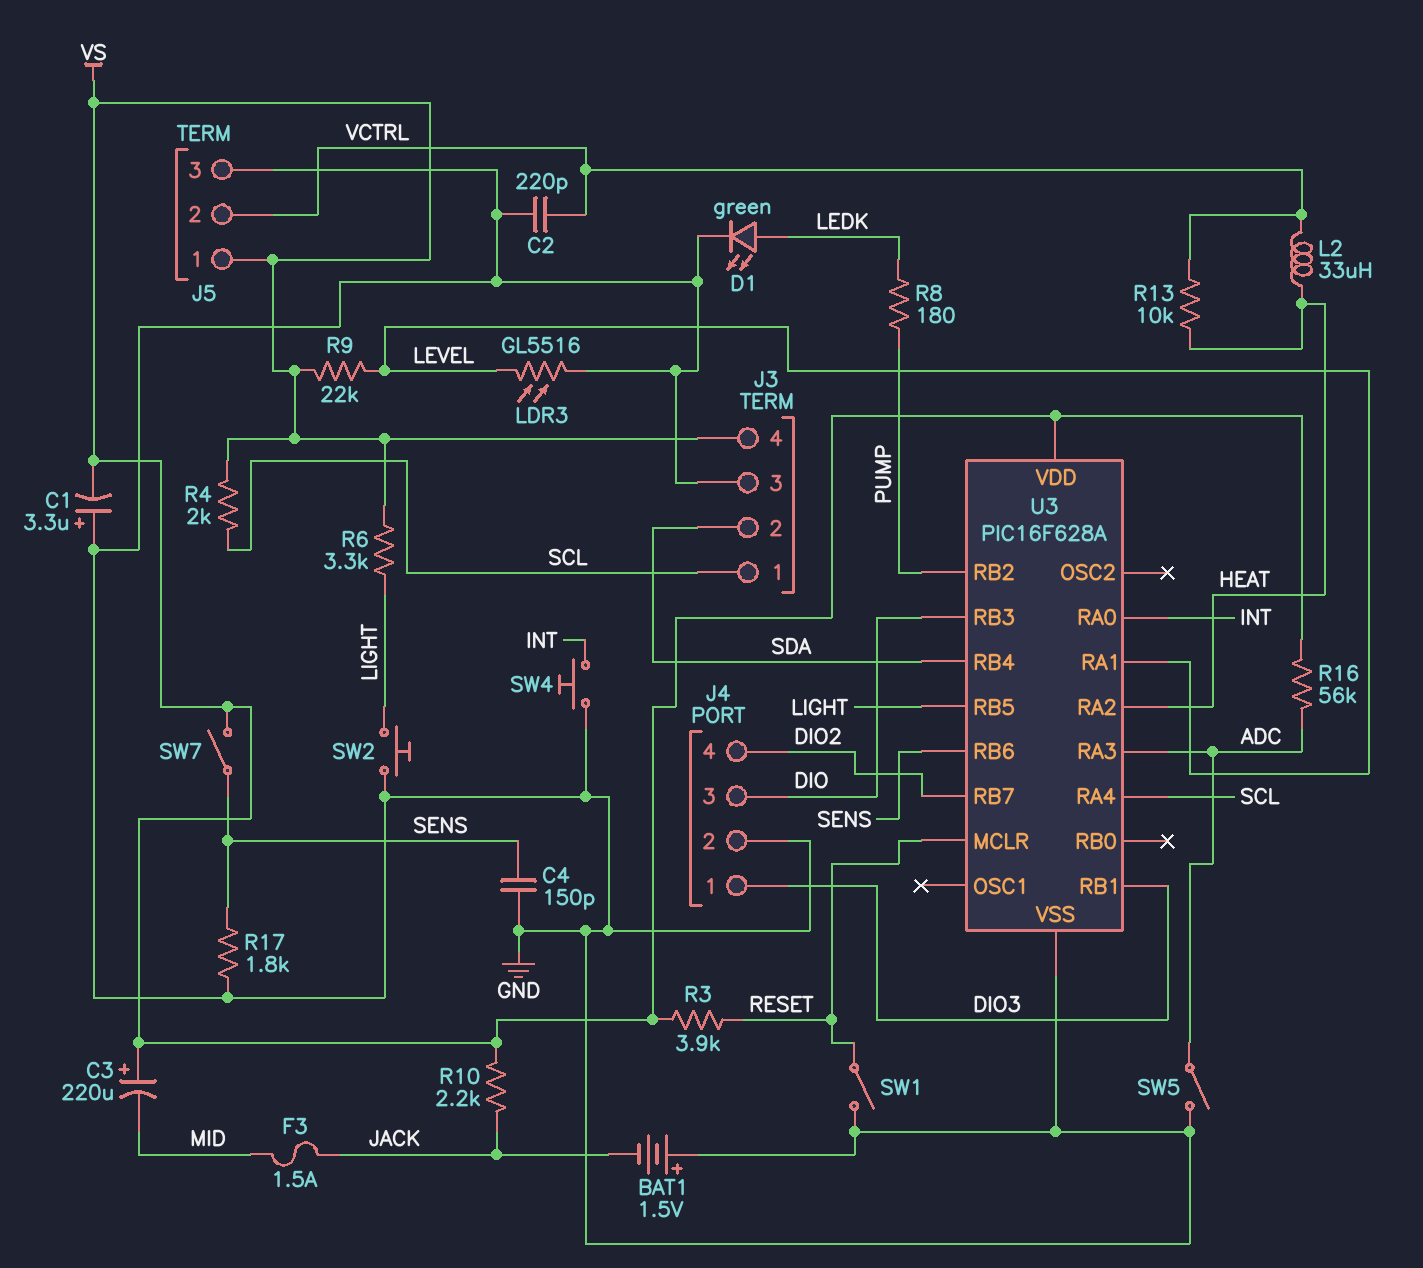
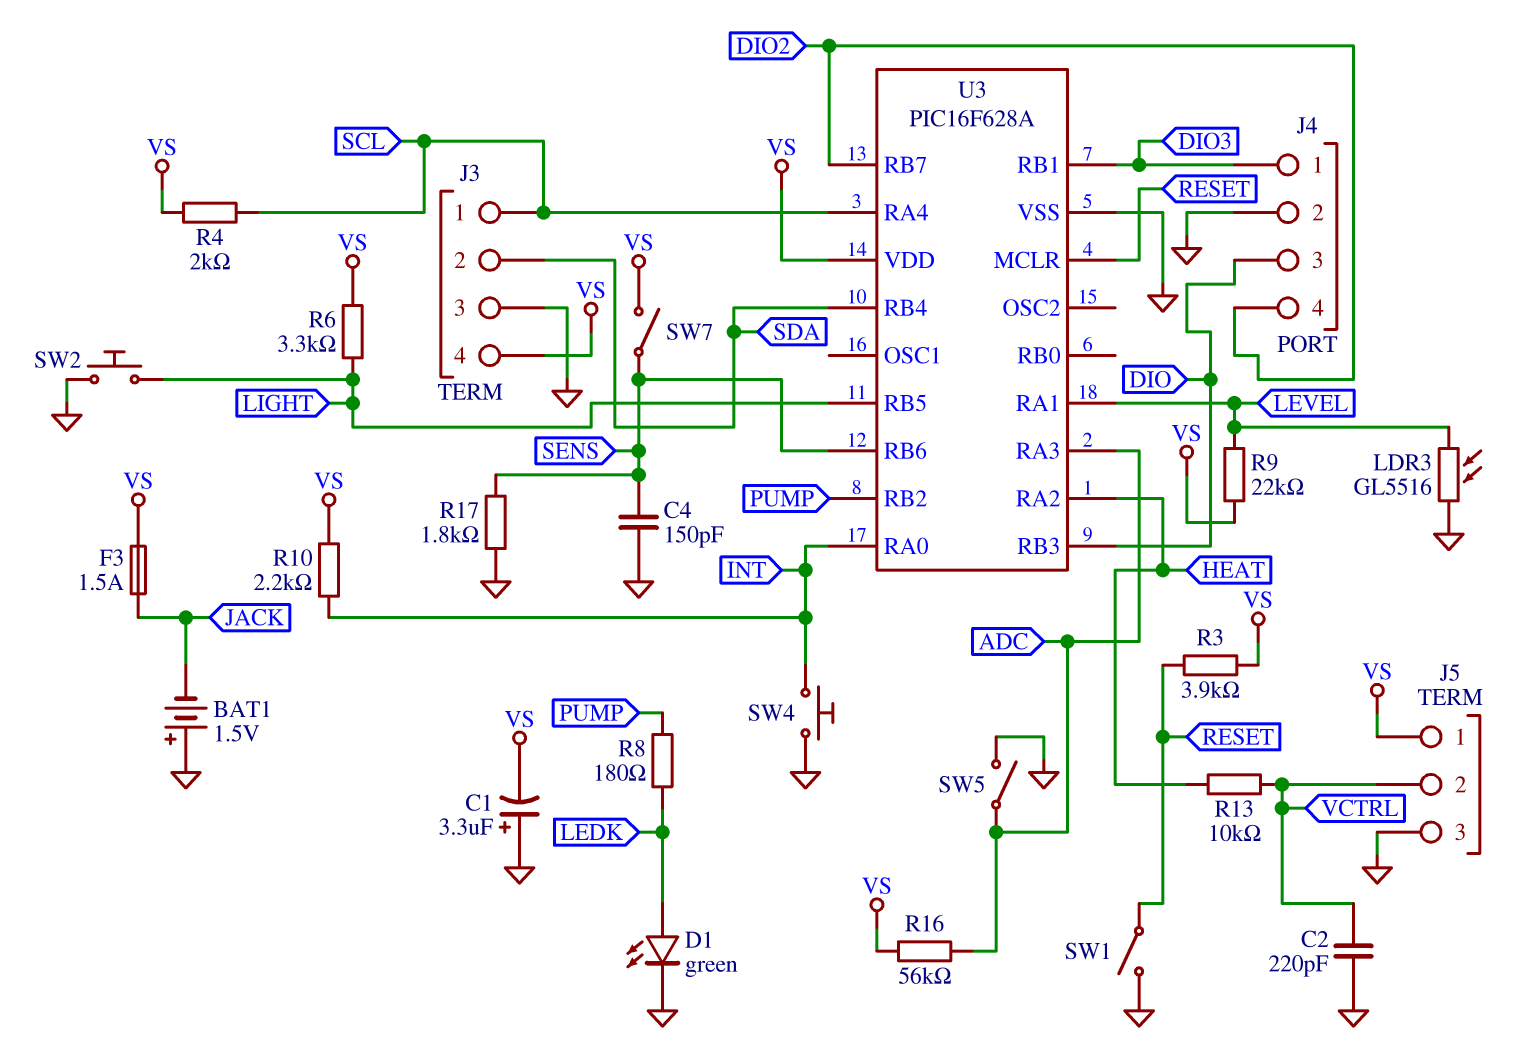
C3: 220uF (plus VS, minus MID) -> none
F3: 1.5A (JACK, MID) -> 1.5A (JACK, VS)
L2: 33uH (HEAT, VCTRL) -> none
R10: 2.2k (JACK, VS) -> 2.2k (INT, VS)

